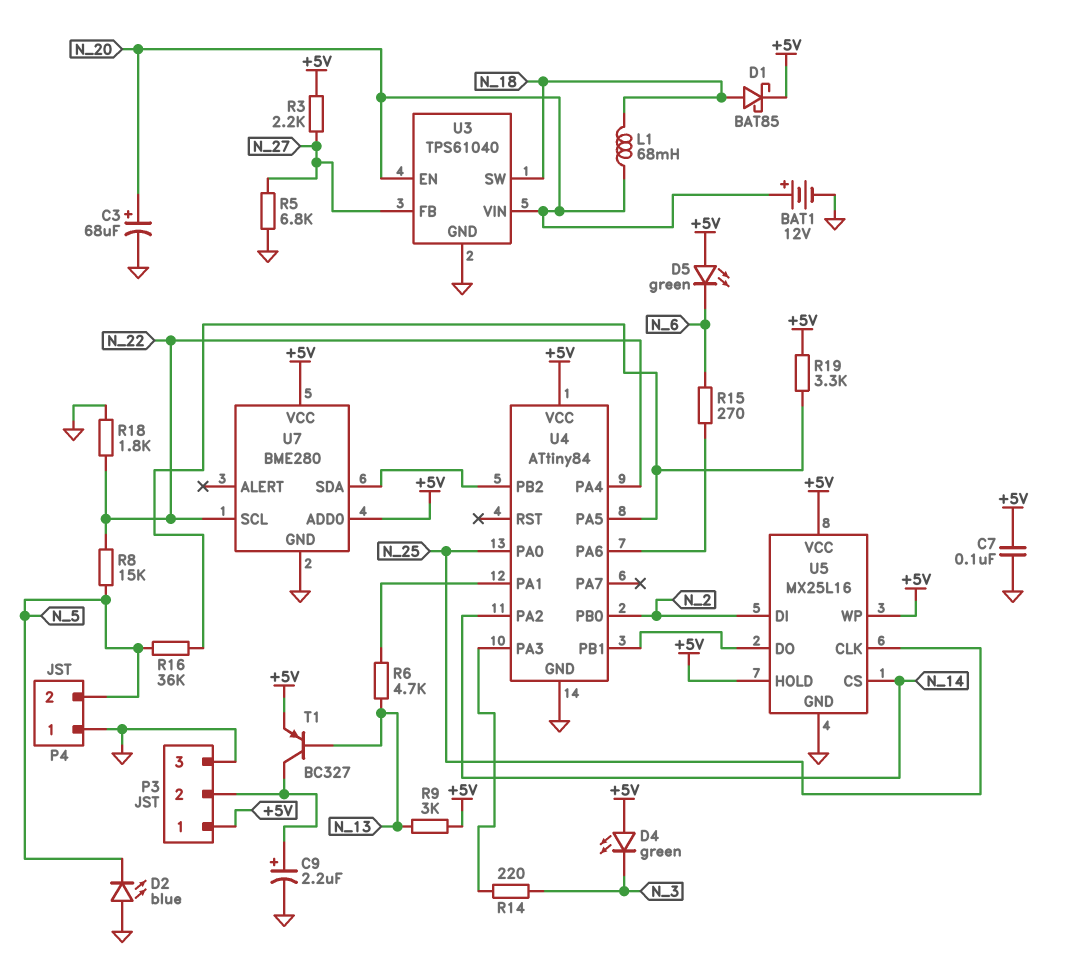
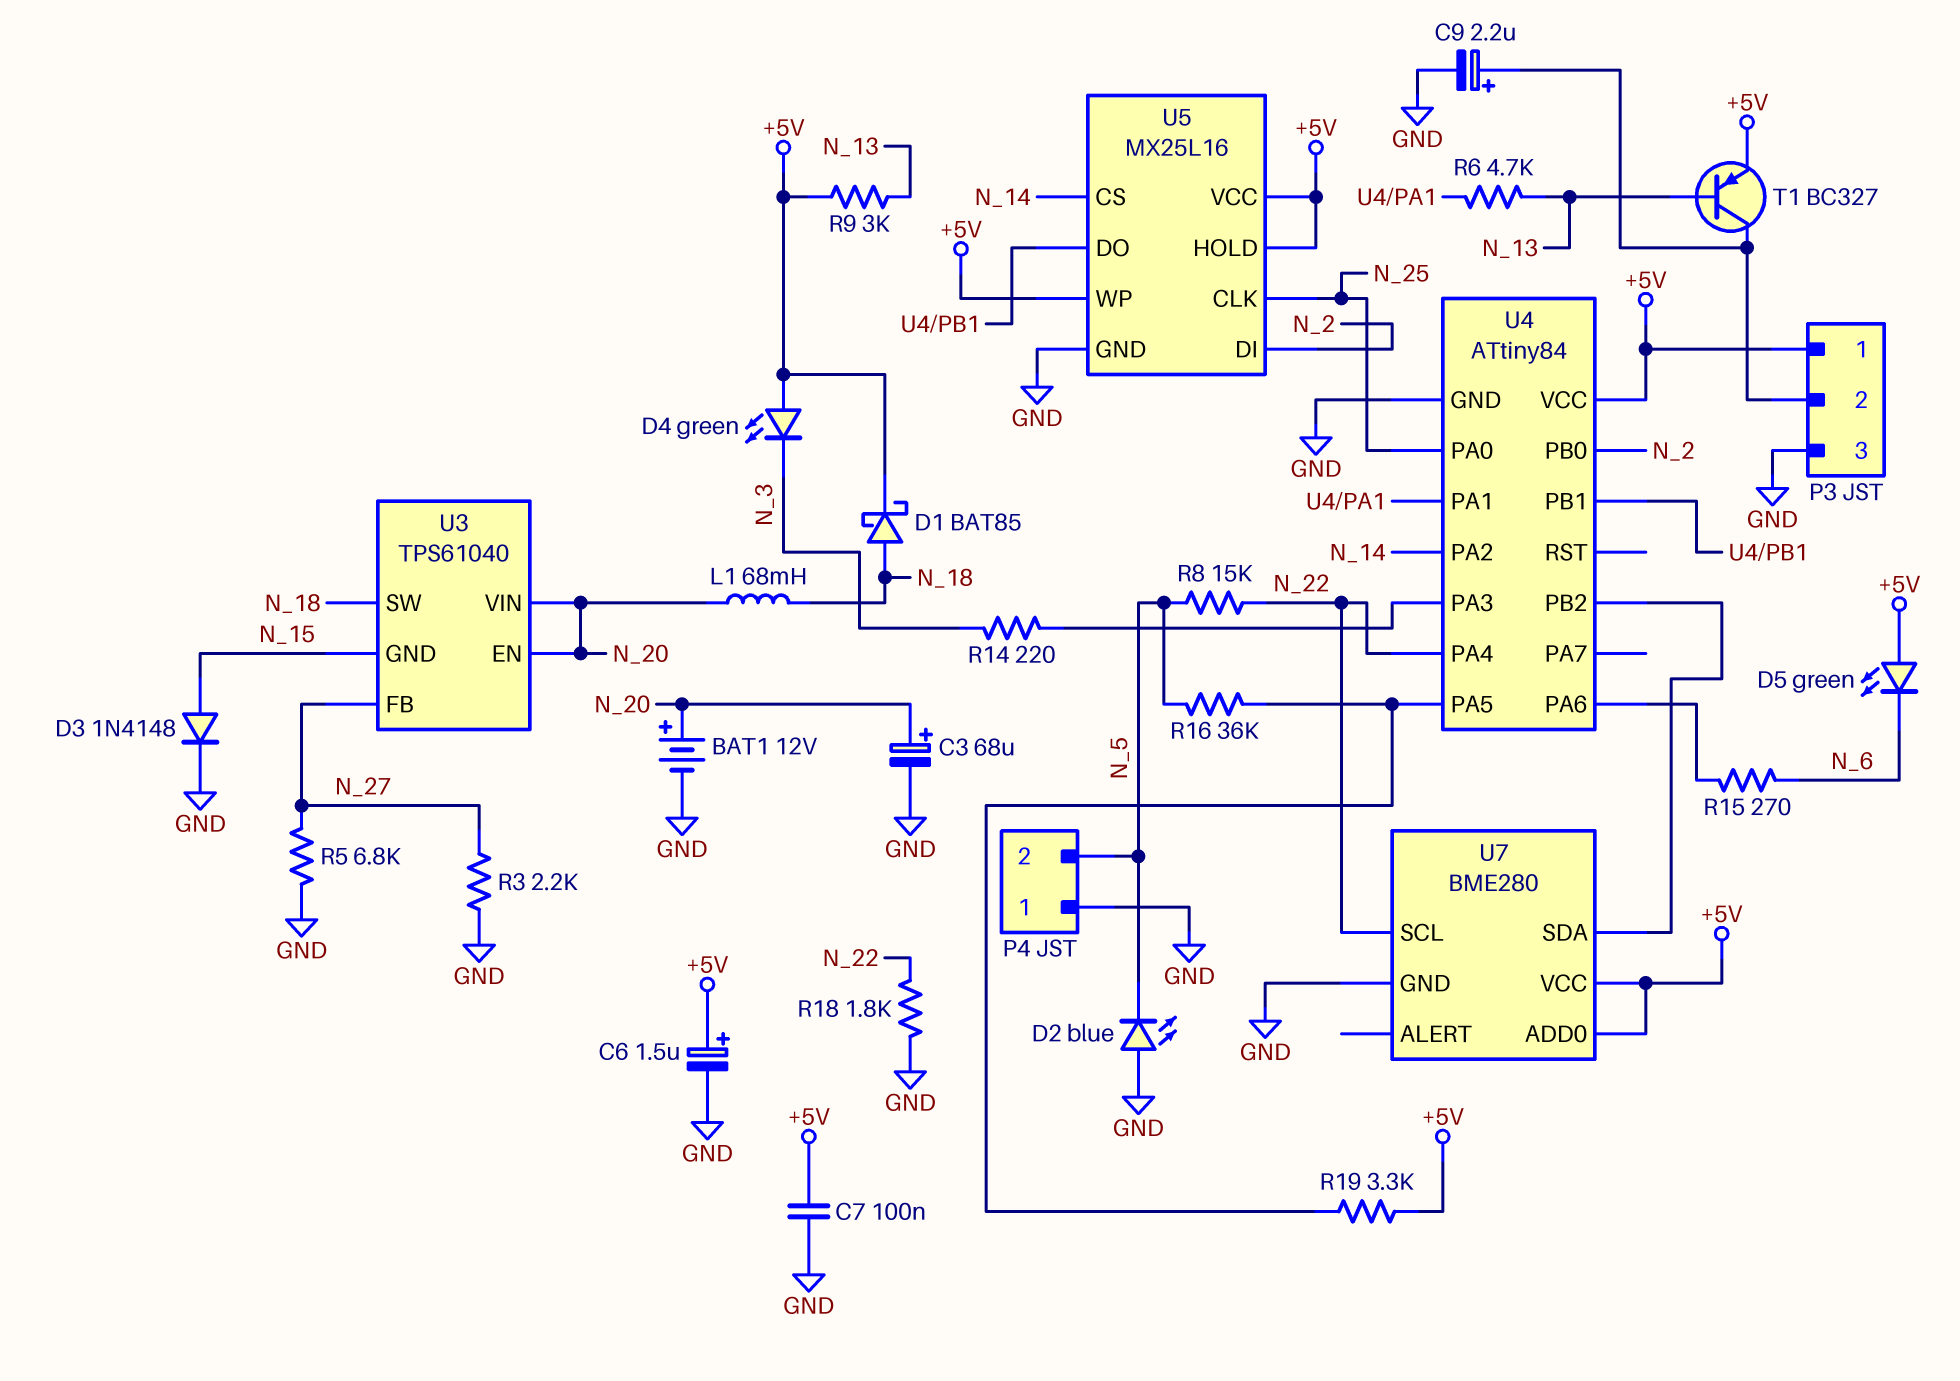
C6: none -> 1.5uF (plus +5V, minus GND)
D3: none -> diode 1N4148 (A N_15, K GND)
R3: 2.2k (+5V, N_27) -> 2.2k (GND, N_27)
U3 pin GND: GND -> N_15

